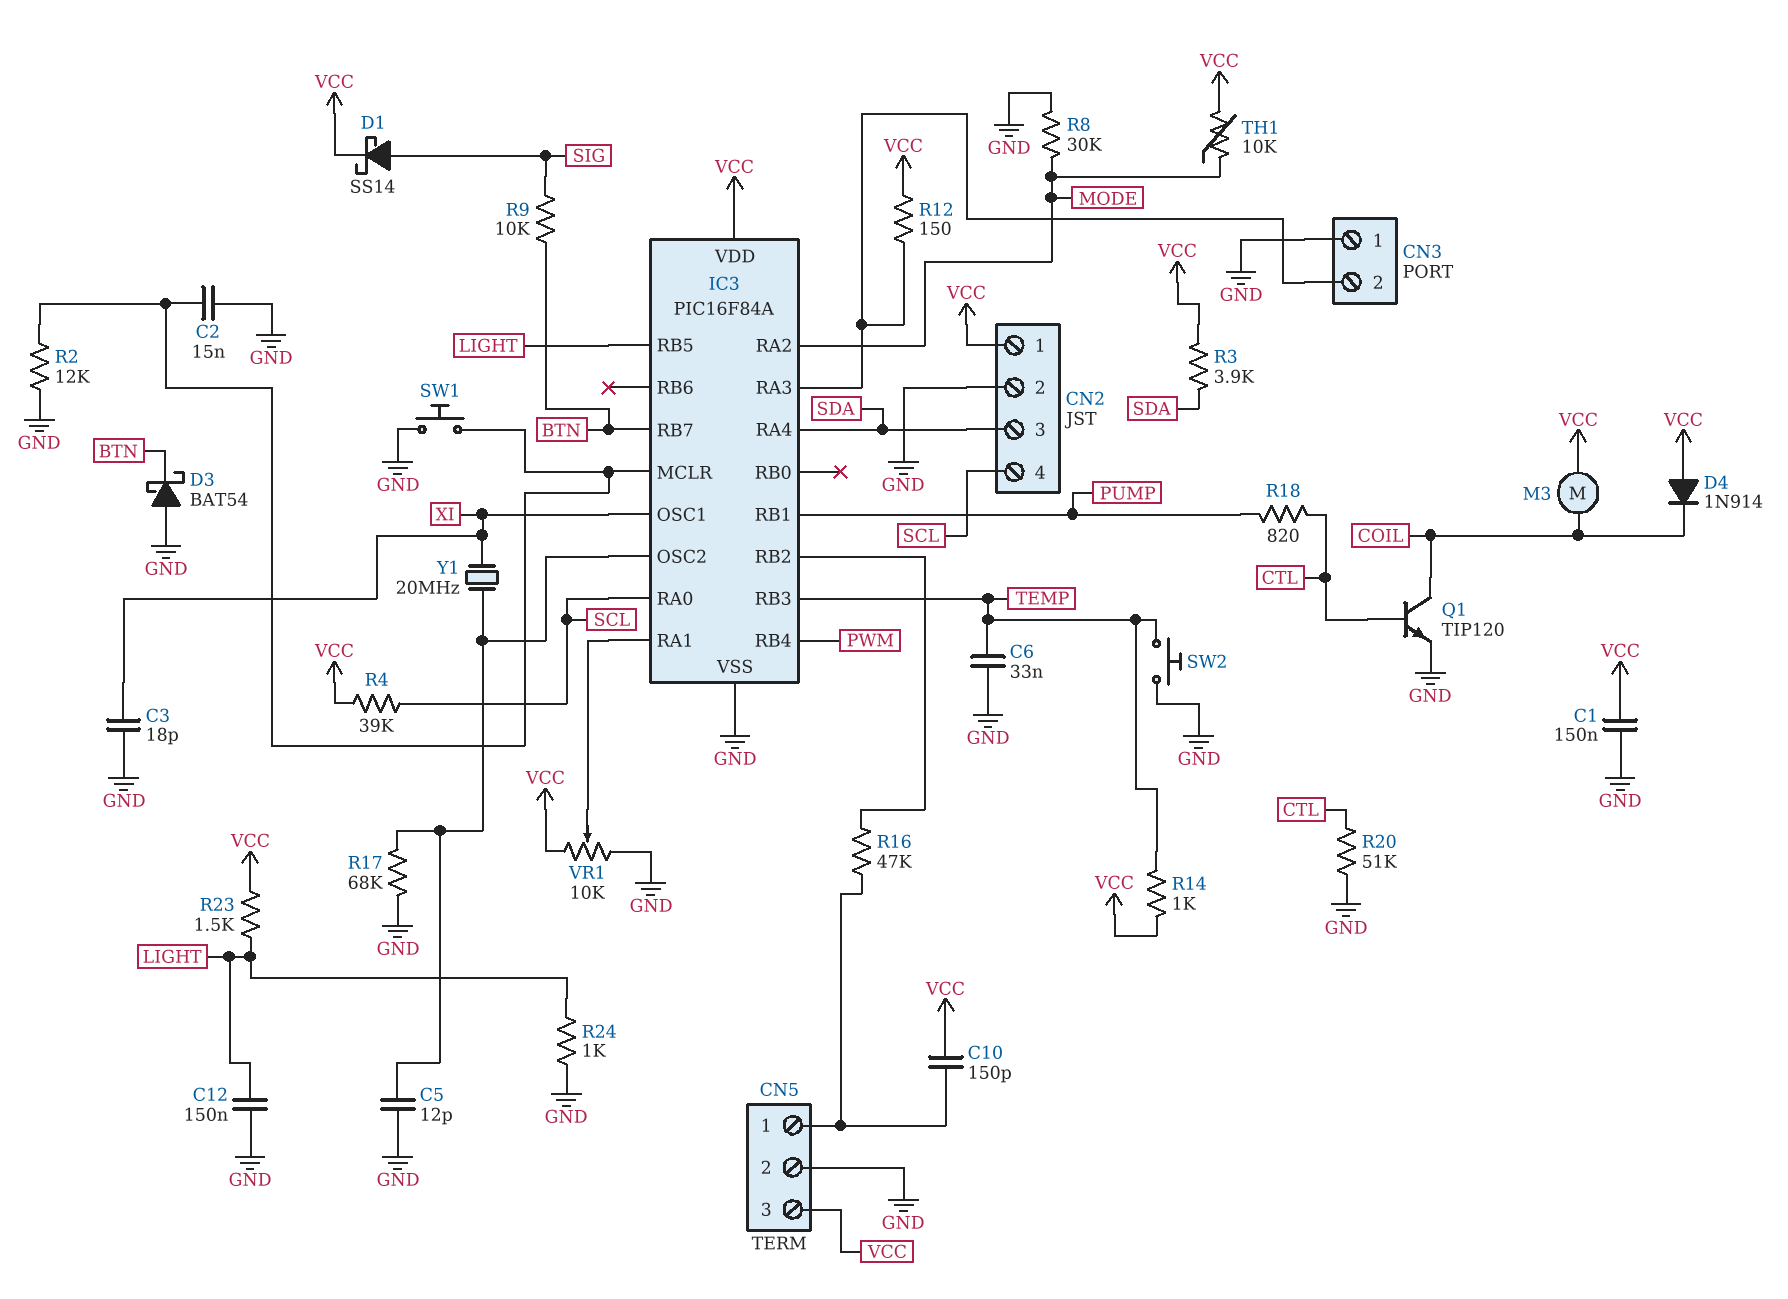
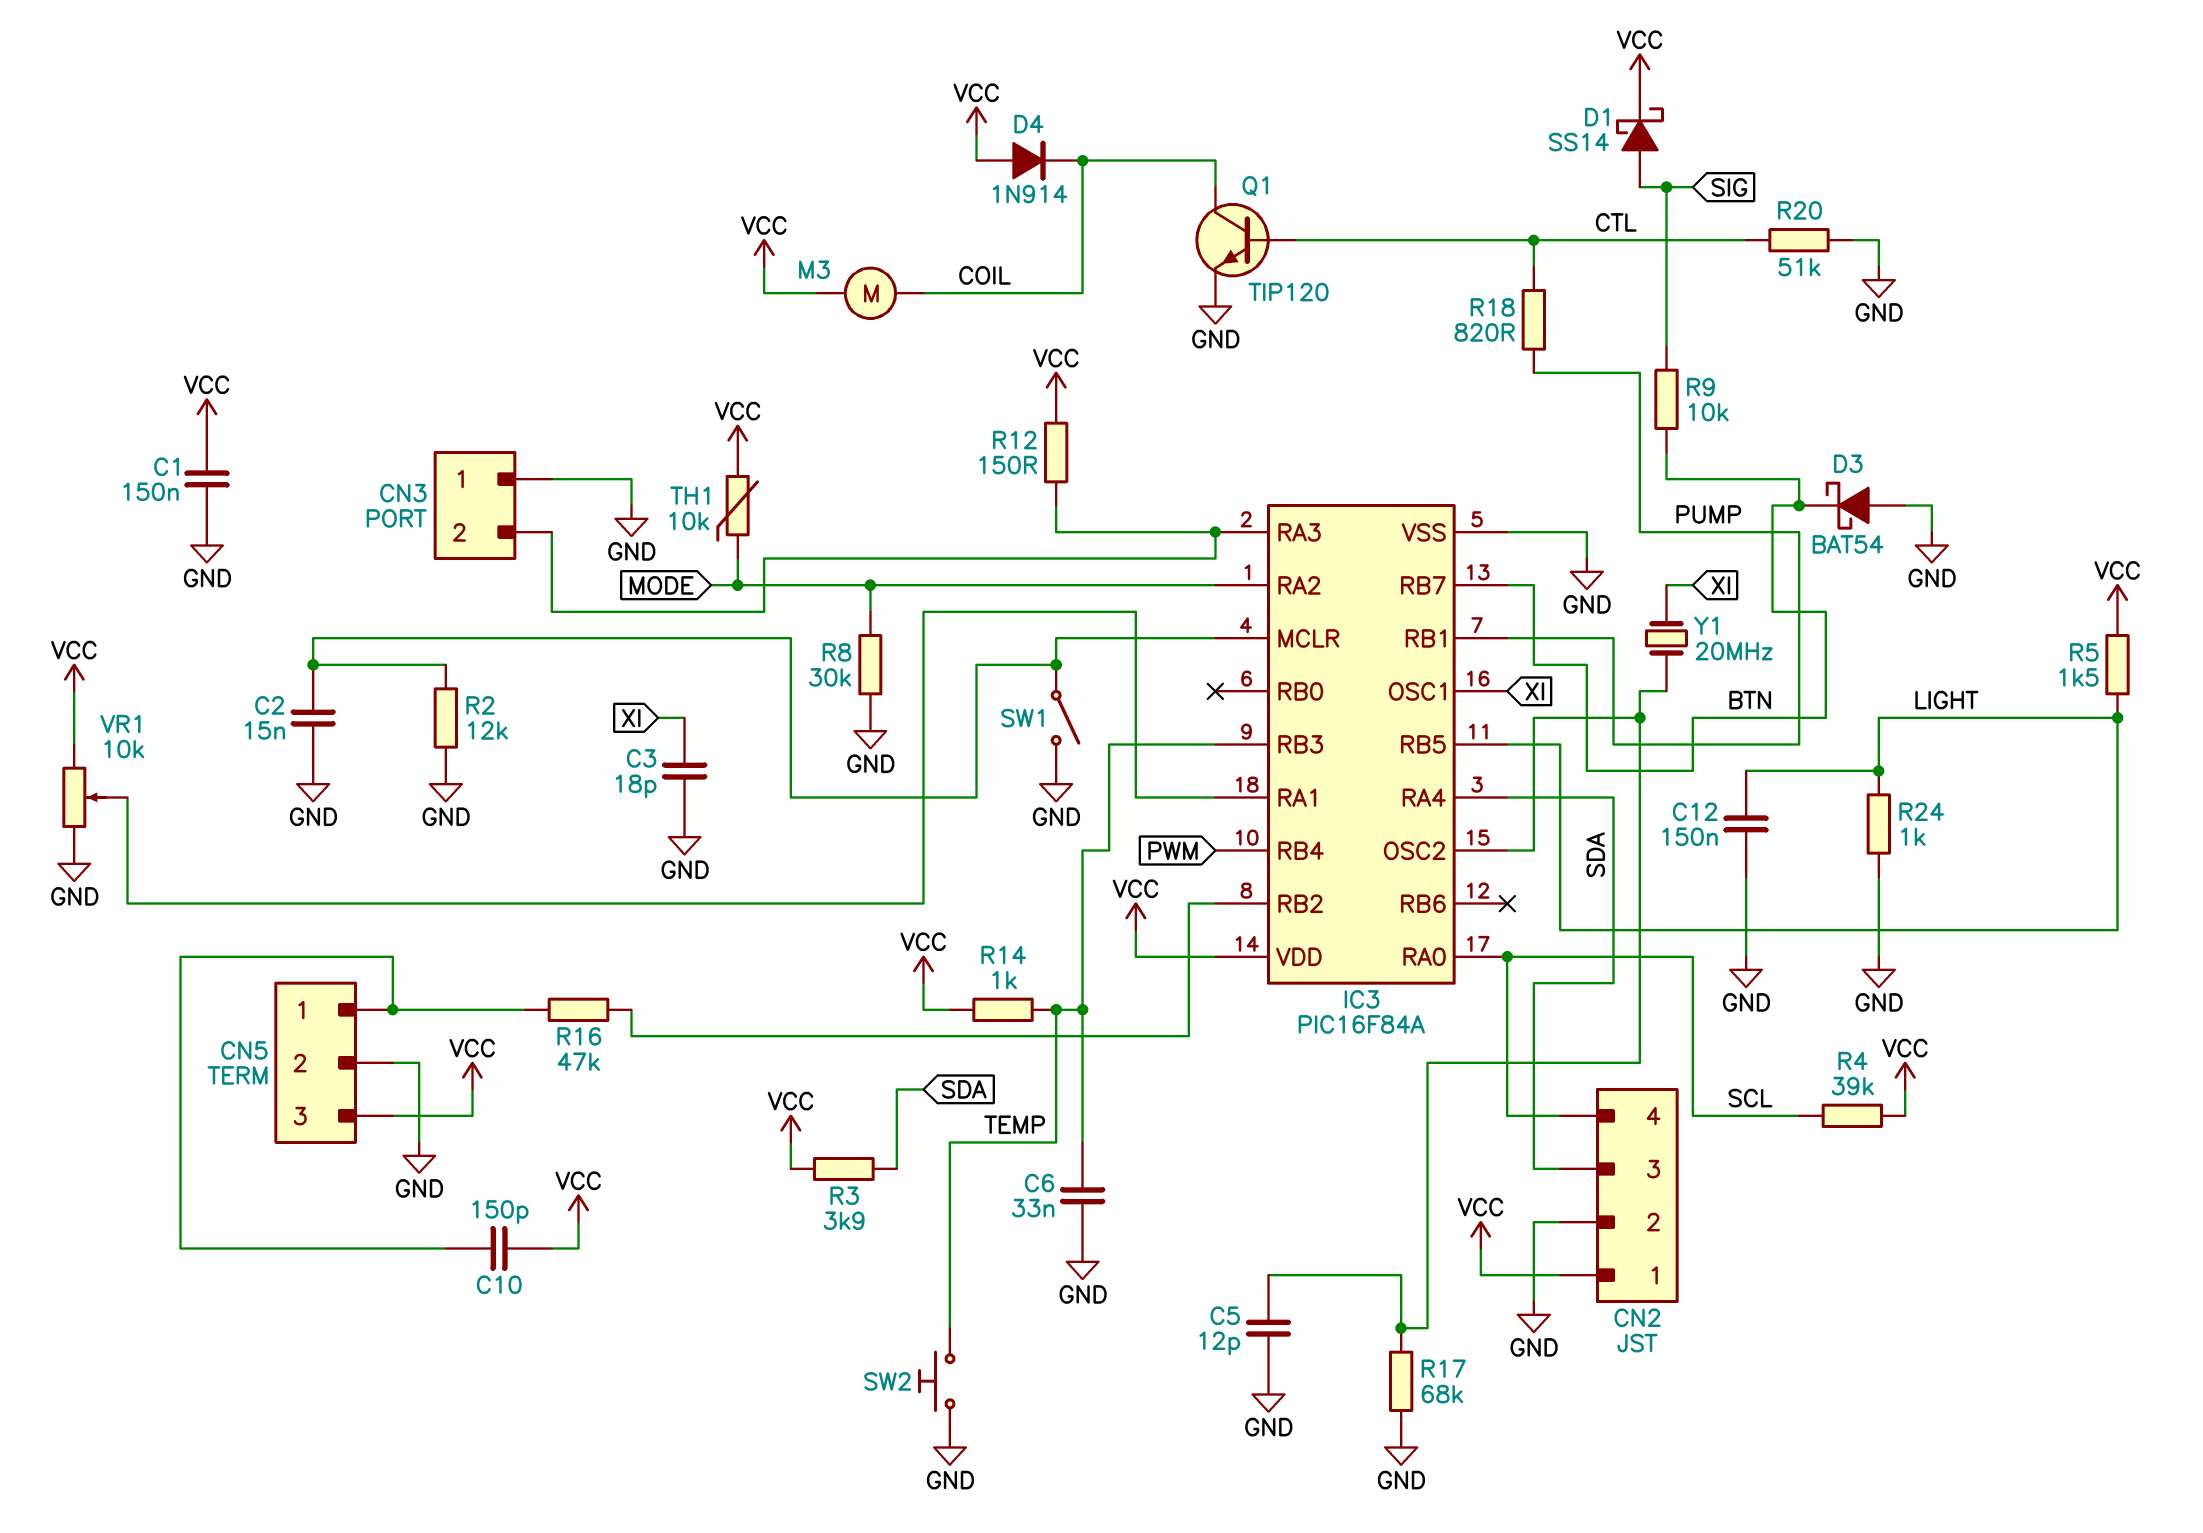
R5: none -> 1.5k (LIGHT, VCC)
R23: 1.5k (LIGHT, VCC) -> none
SW1: button (GND, IC3/MCLR) -> switch (GND, IC3/MCLR)

